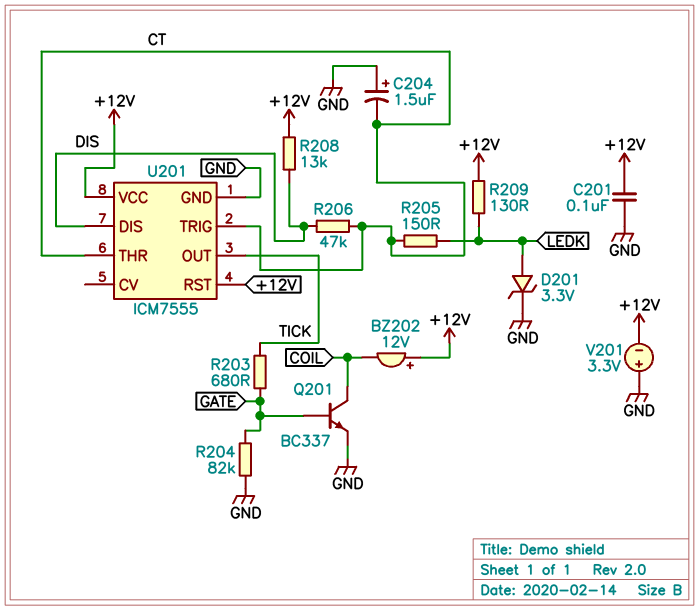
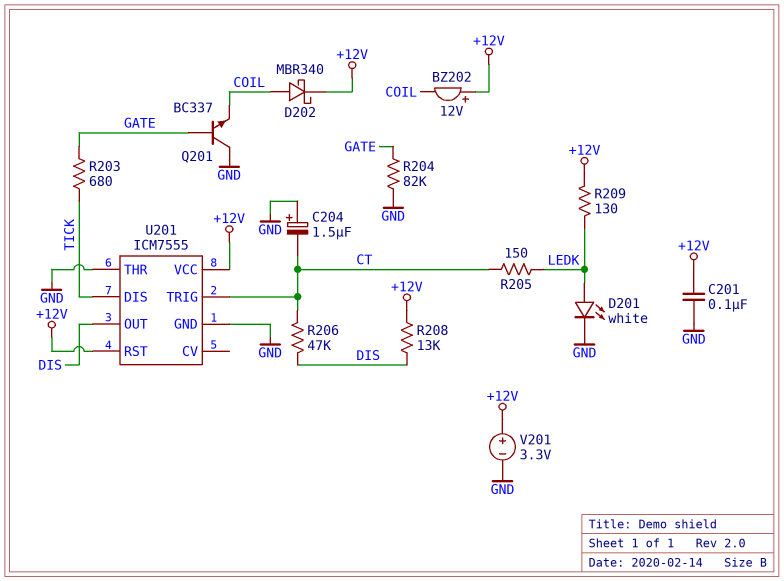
D201: zener 3.3V (A LEDK, K GND) -> LED white (A LEDK, K GND)
D202: none -> schottky MBR340 (A COIL, K +12V)
Q201: NPN BC337 (B GATE, C COIL, E GND) -> NPN BC337 (B GATE, C GND, E COIL)
U201 pin DIS: DIS -> TICK
U201 pin OUT: TICK -> DIS
U201 pin THR: CT -> GND
V201: 3.3V (plus GND, minus +12V) -> 3.3V (plus +12V, minus GND)

